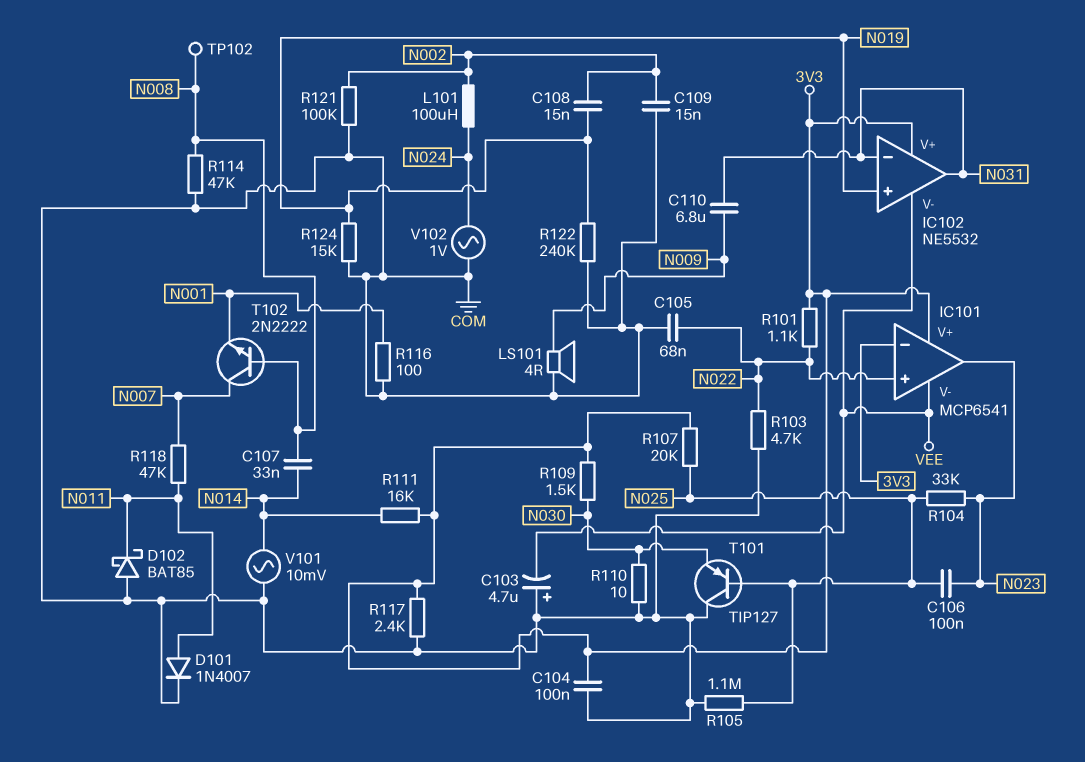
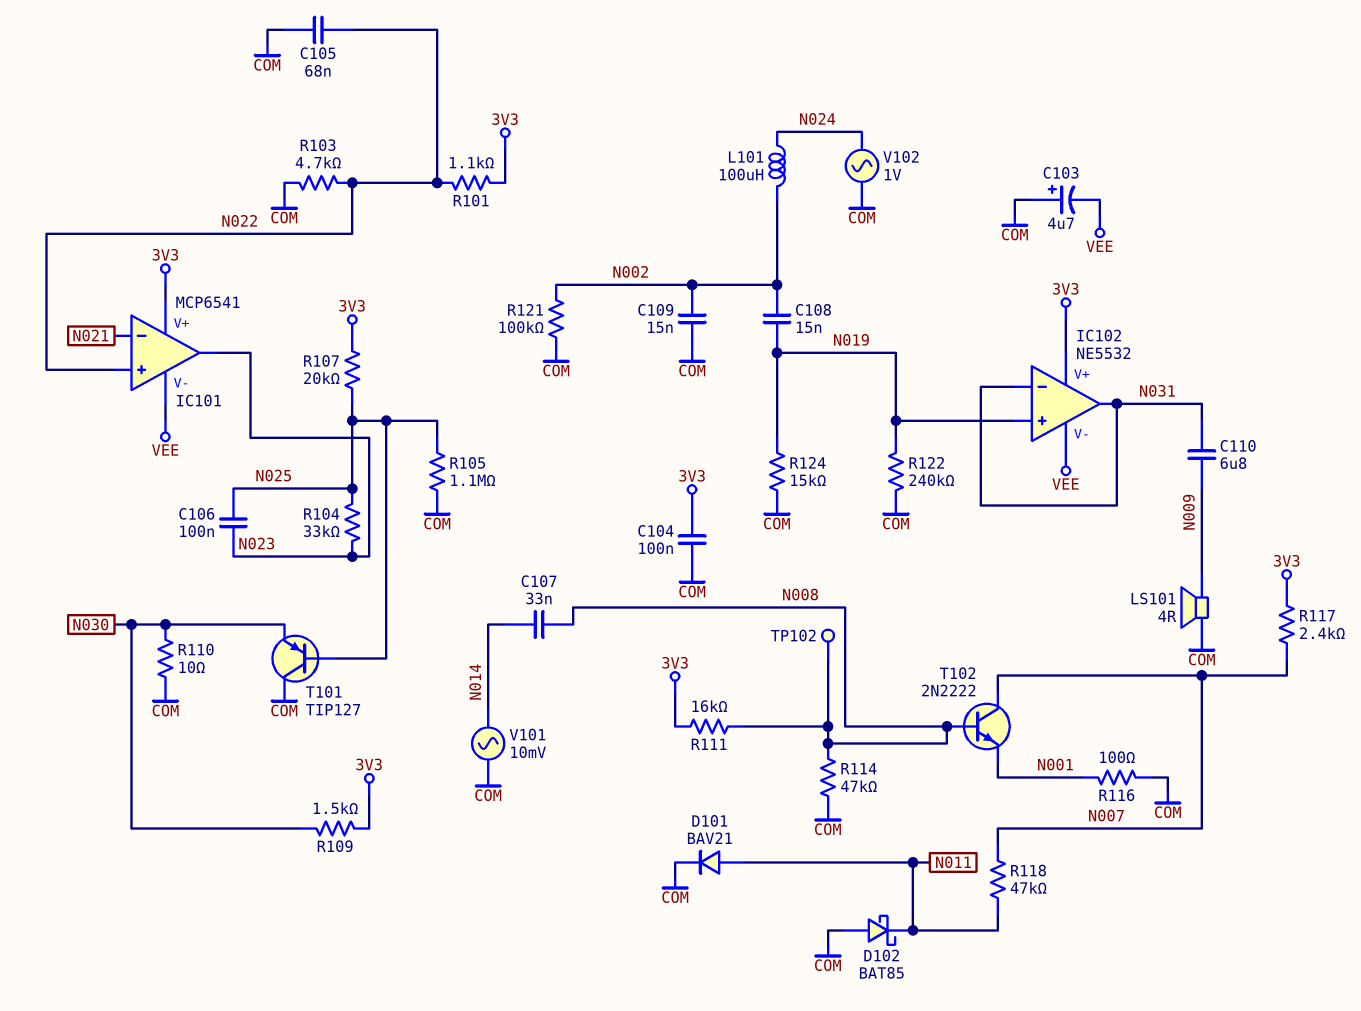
D101: diode 1N4007 (A N011, K COM) -> diode BAV21 (A N011, K COM)
IC101 pin in-: 3V3 -> N021
R111: 16k (3V3, N014) -> 16k (3V3, N008)
R117: 2.4k (3V3, COM) -> 2.4k (3V3, N007)

